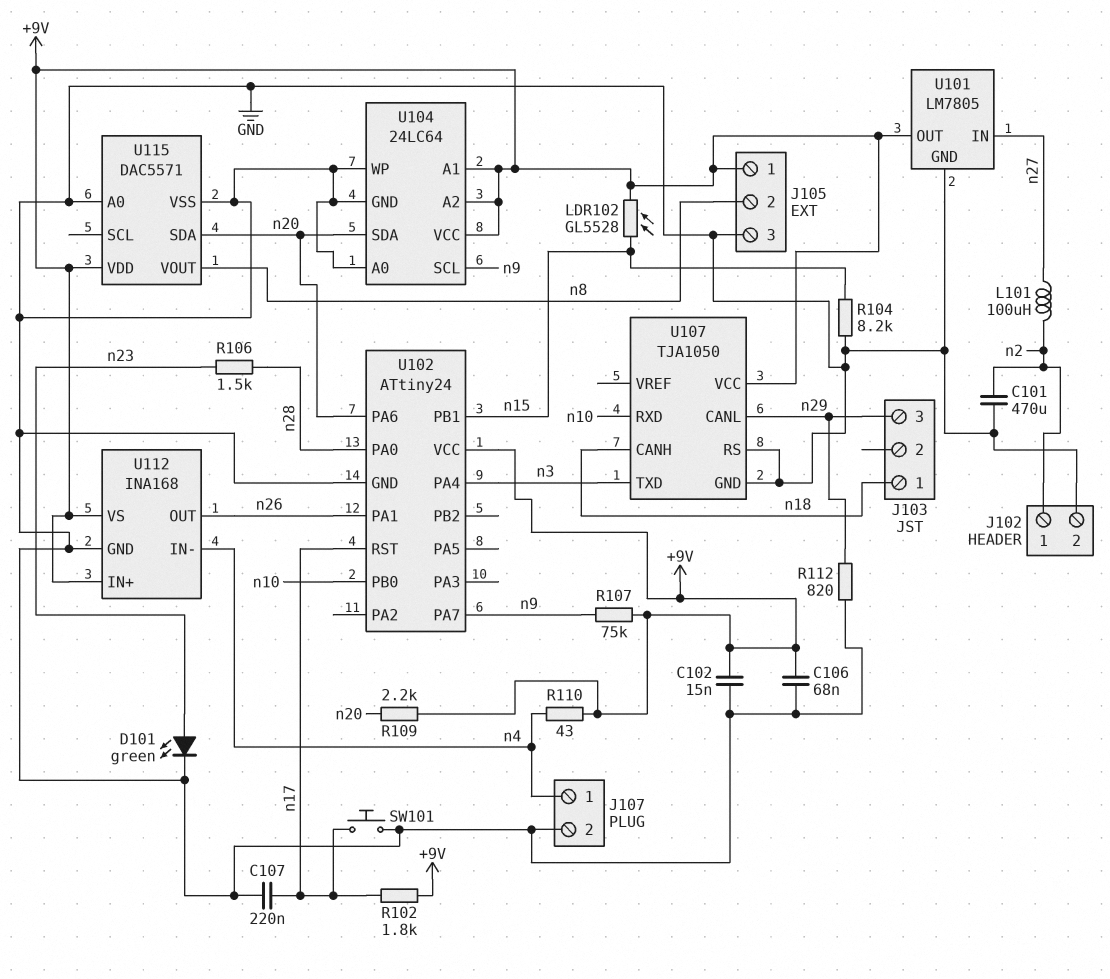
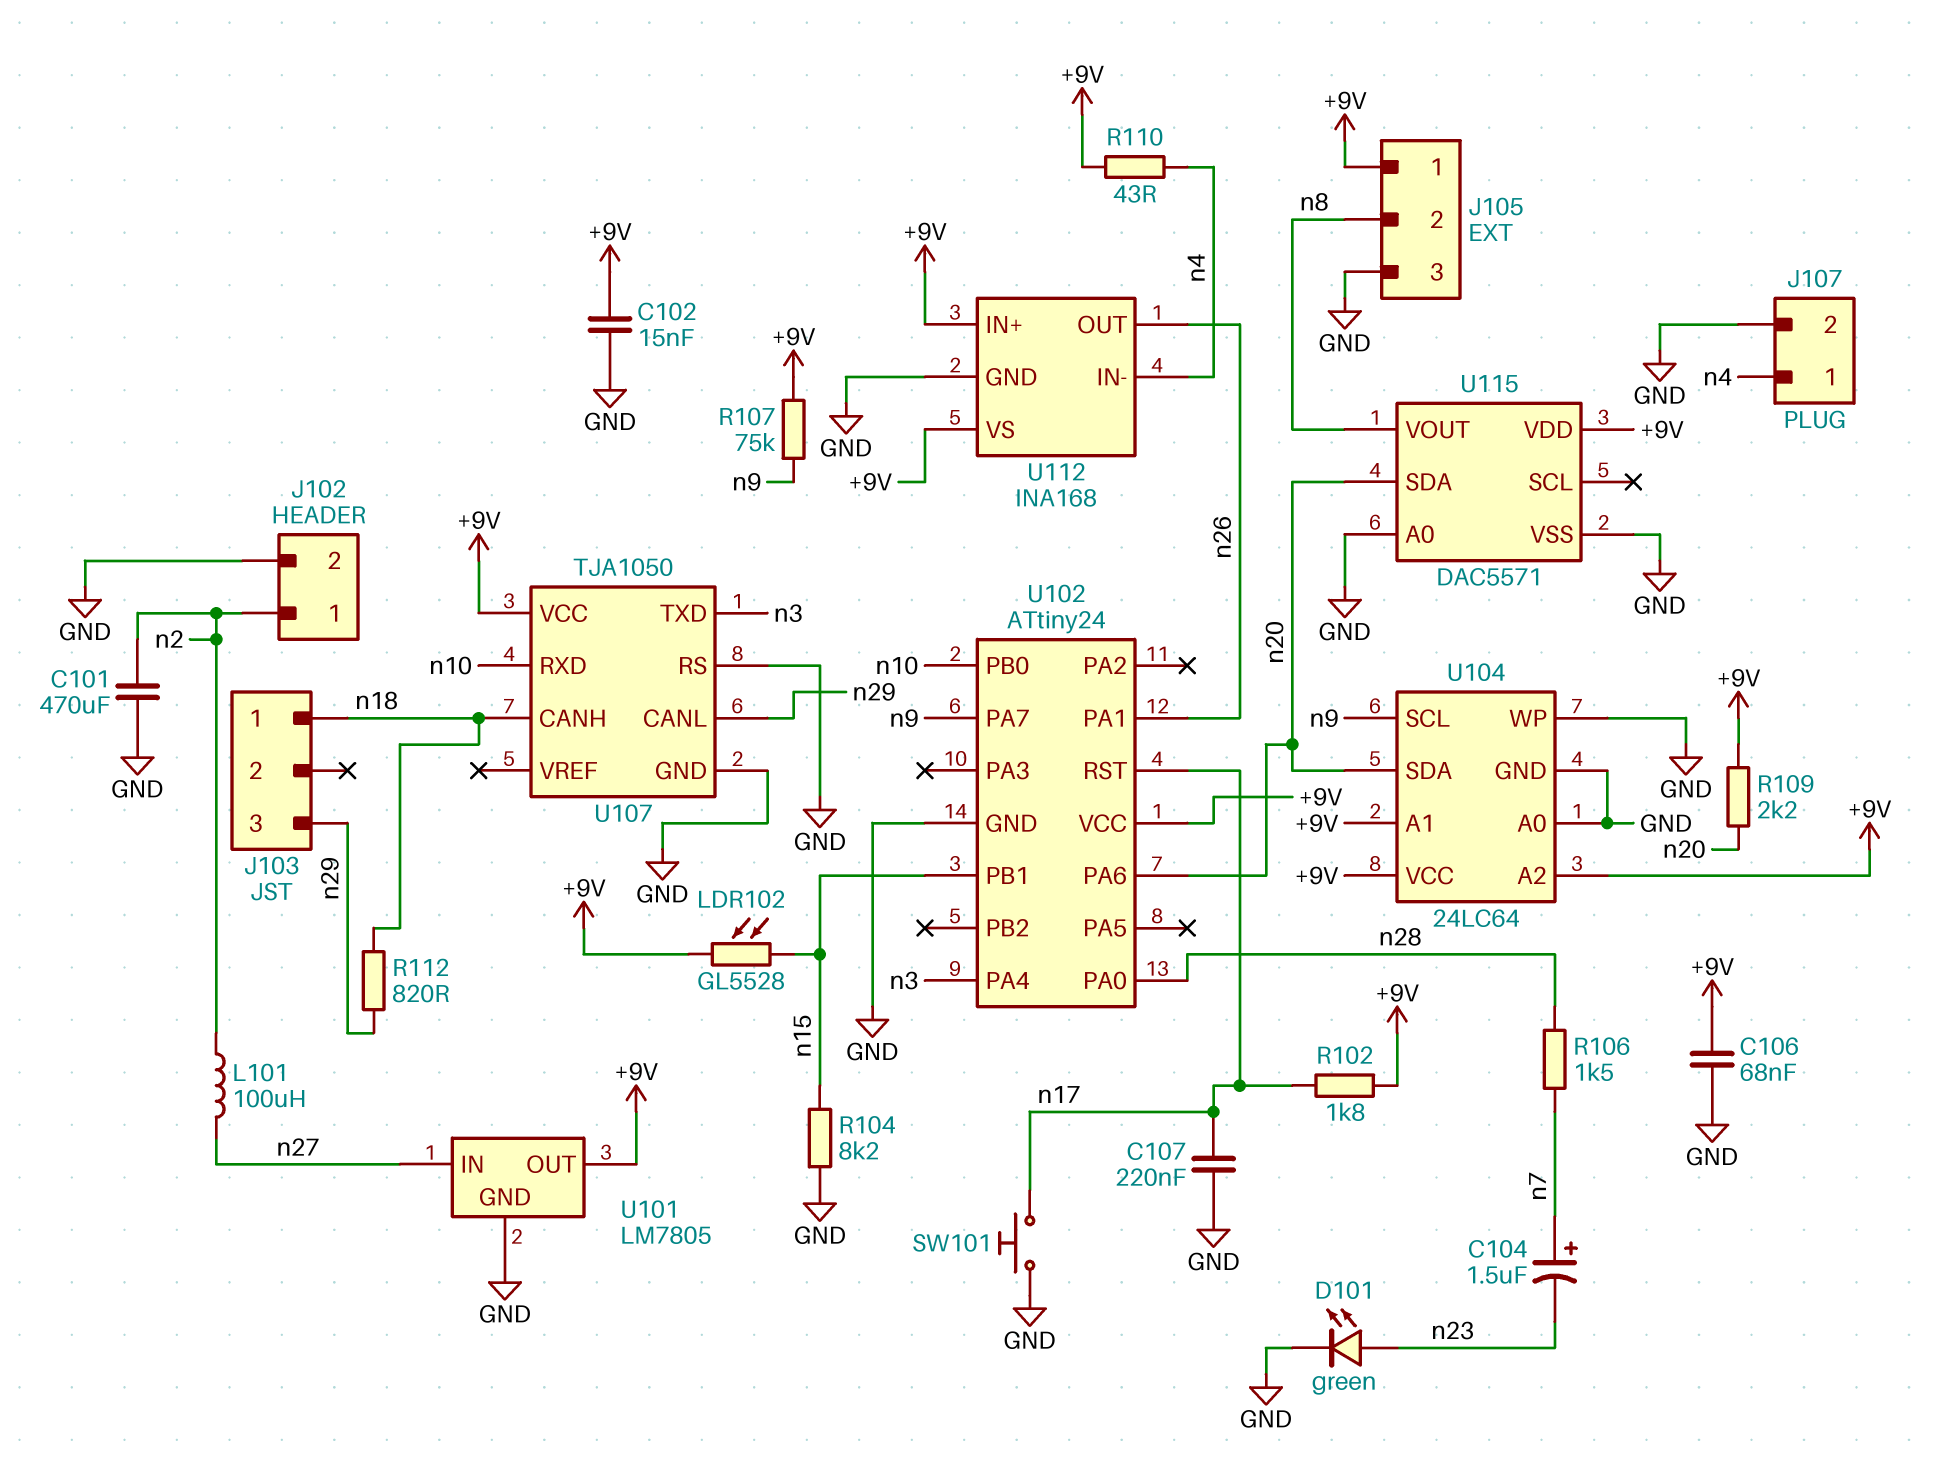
C104: none -> 1.5uF (plus n7, minus n23)
R106: 1.5k (n23, n28) -> 1.5k (n7, n28)
R112: 820 (GND, n29) -> 820 (n18, n29)

